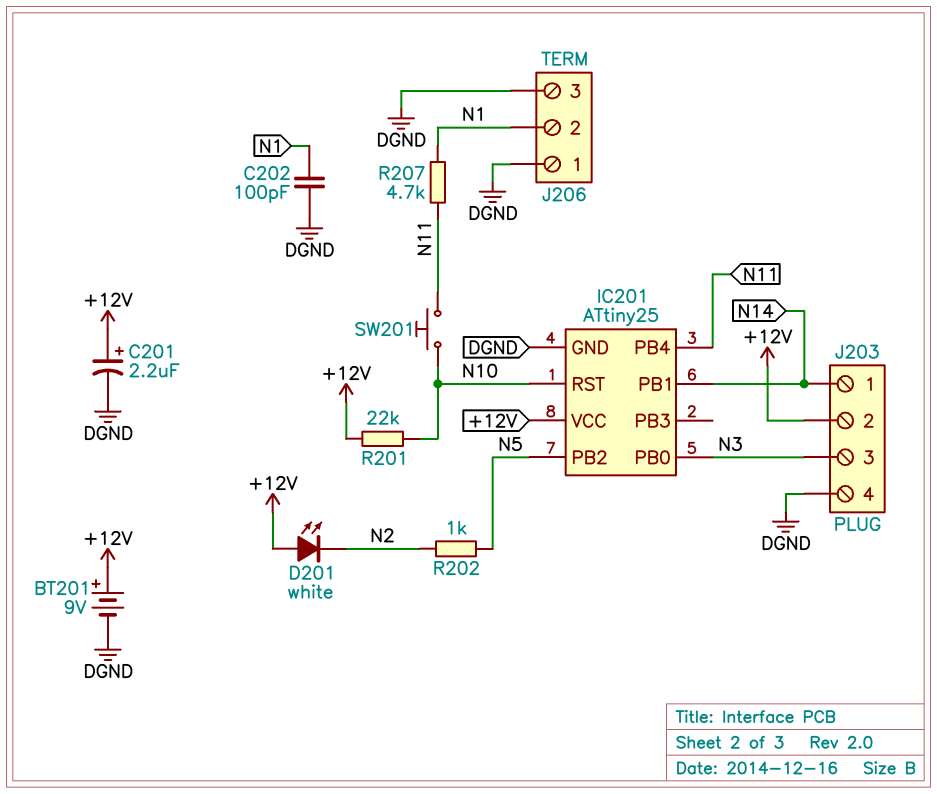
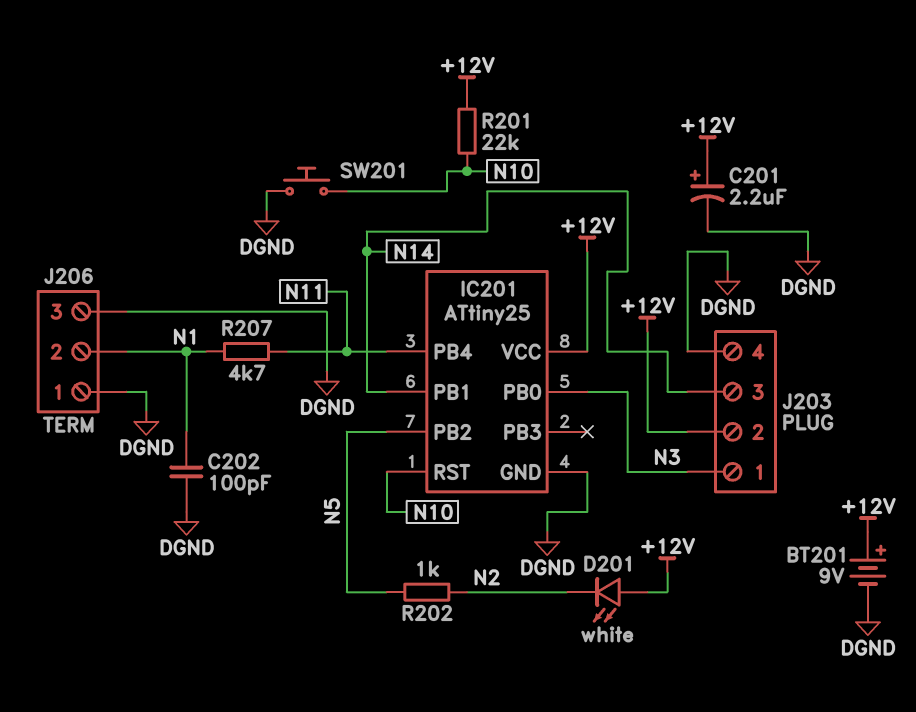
J203 pin 1: N14 -> N3
J203 pin 3: N3 -> N14
SW201: button (N10, N11) -> button (DGND, N10)

